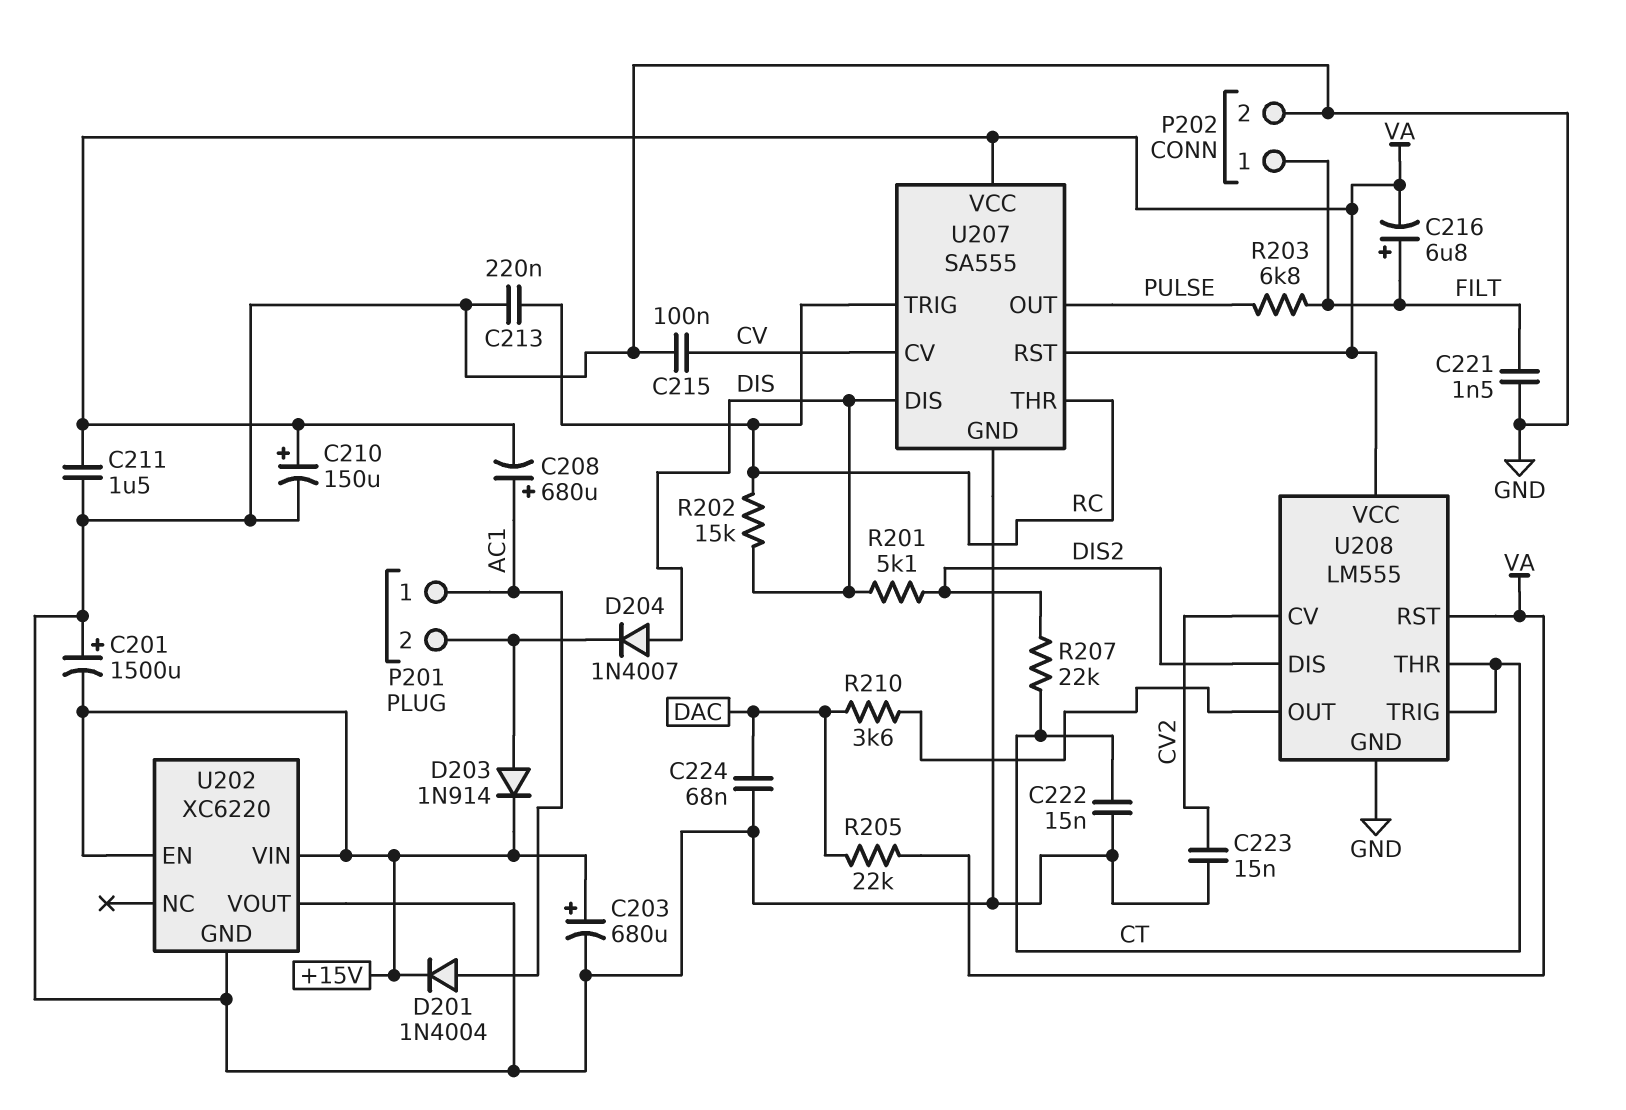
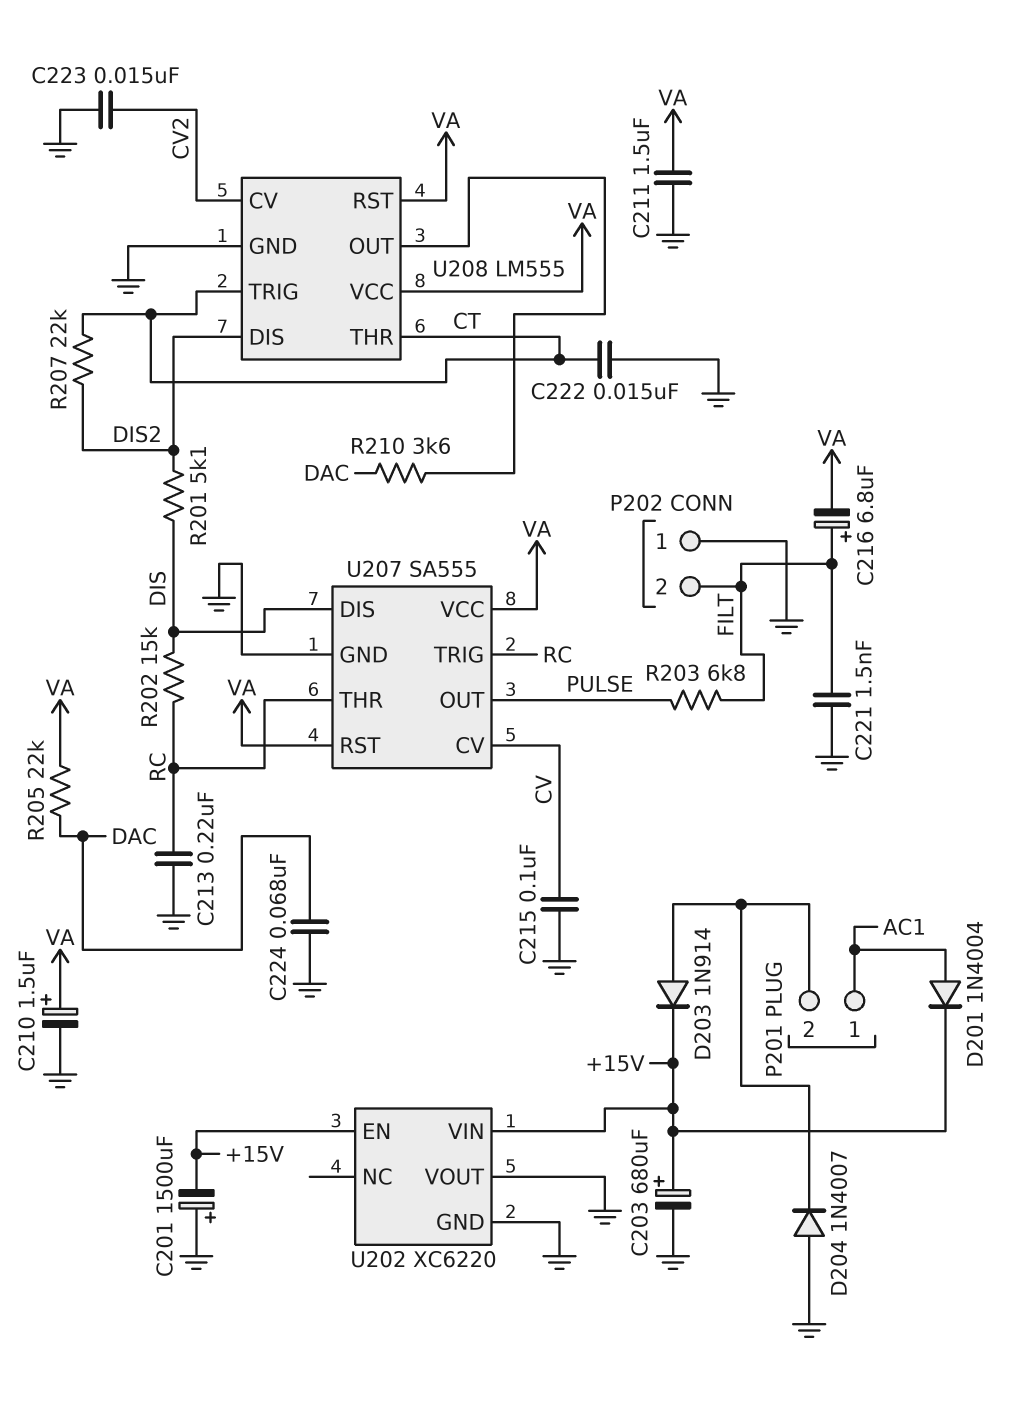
C208: 680uF (plus AC1, minus VA) -> none
C210: 150uF (plus VA, minus GND) -> 1.5uF (plus VA, minus GND)
D204: diode 1N4007 (A DIS, K P201/2) -> diode 1N4007 (A GND, K P201/2)
P202 pin 1: FILT -> GND
P202 pin 2: GND -> FILT

